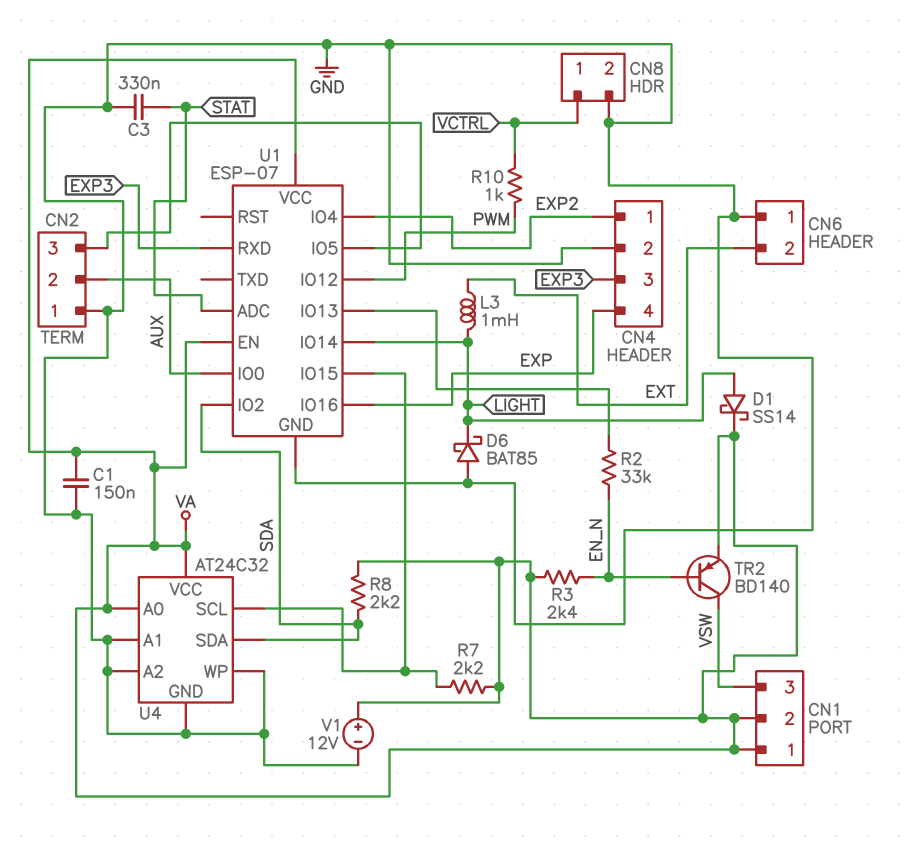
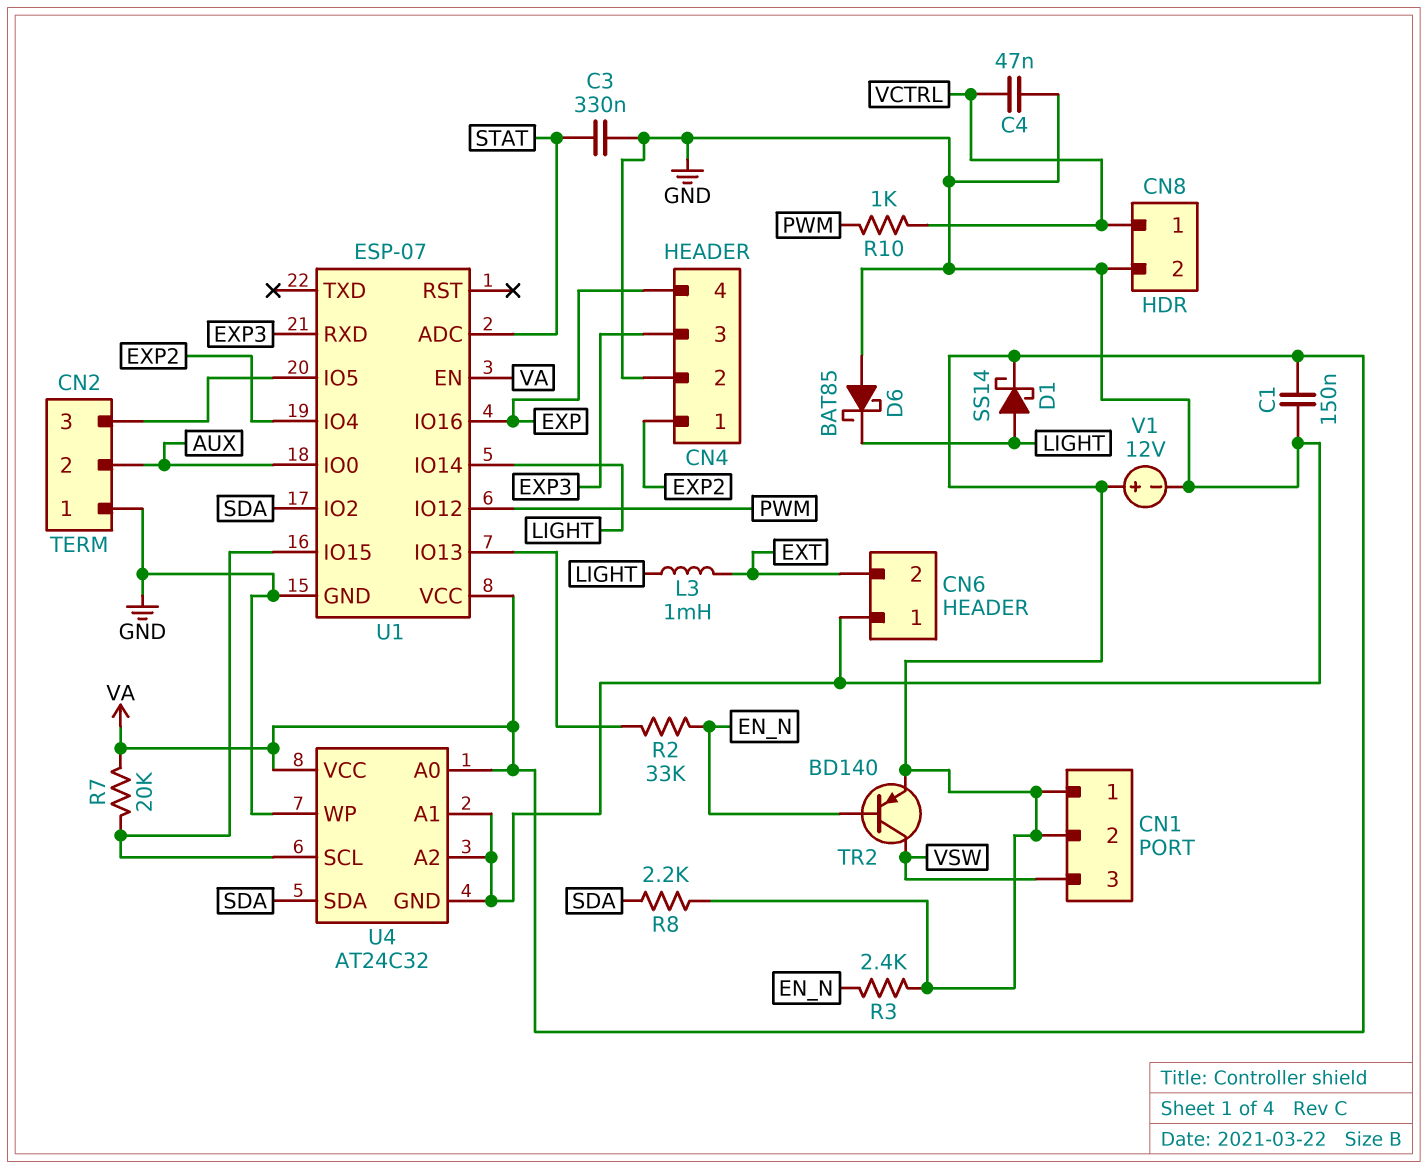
C4: none -> 47nF (GND, VCTRL)
R7: 2.2k (U1/IO15, VA) -> 20k (U1/IO15, VA)

